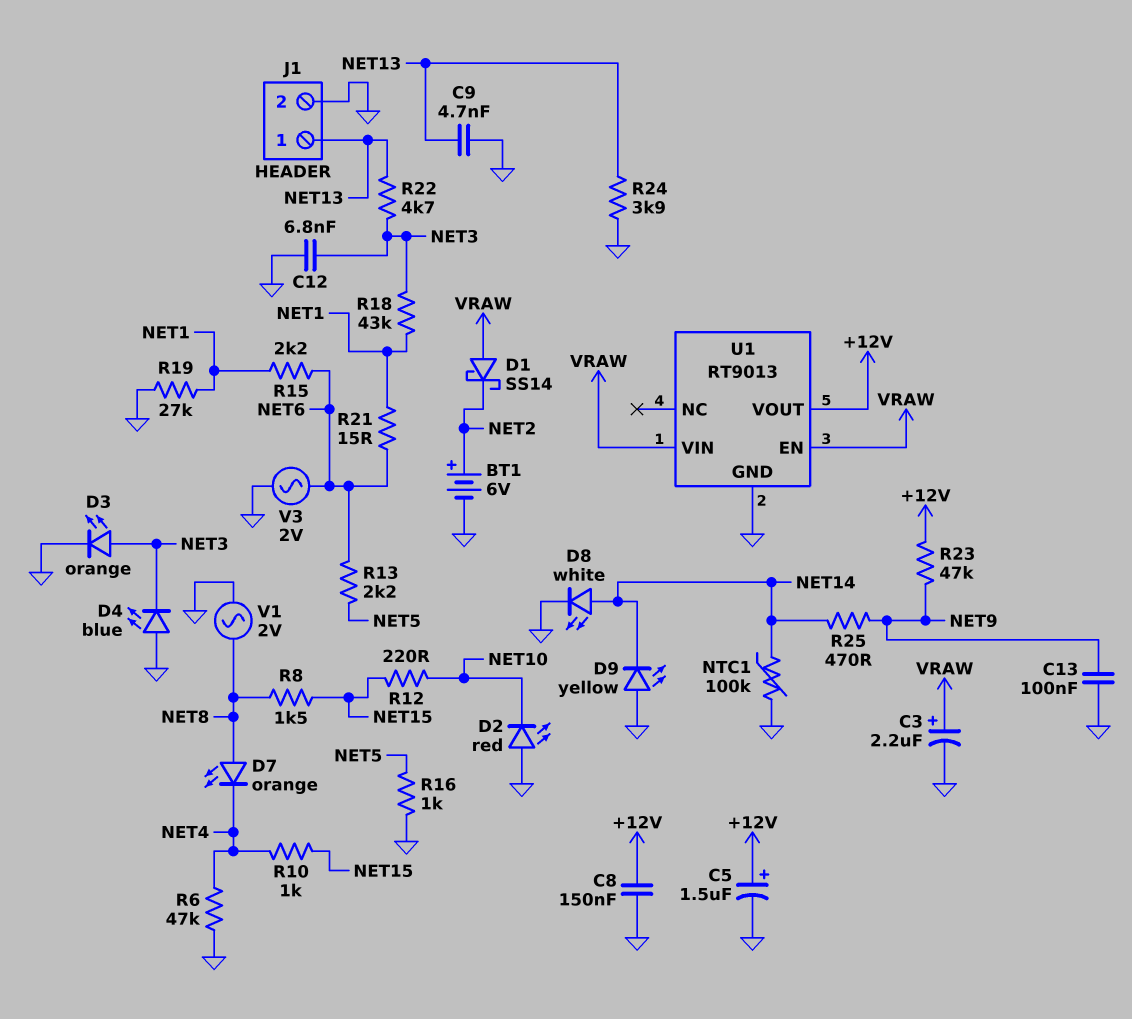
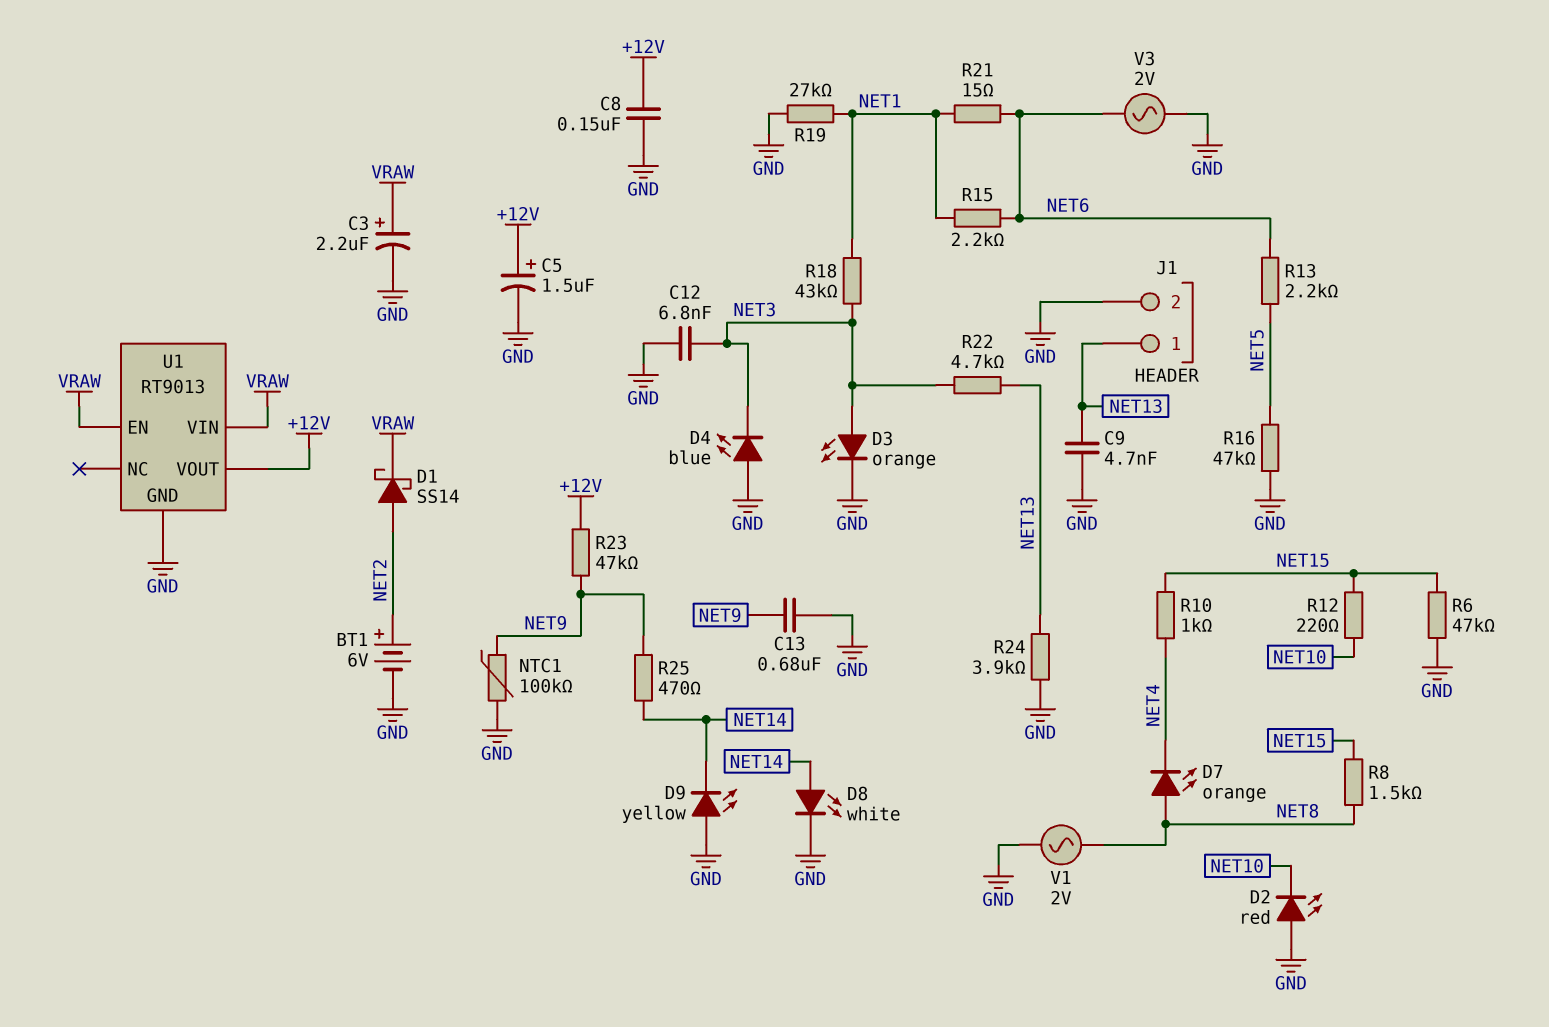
C13: 100nF (GND, NET9) -> 680nF (GND, NET9)
D1: schottky SS14 (A VRAW, K NET2) -> schottky SS14 (A NET2, K VRAW)
NTC1: 100k (GND, NET14) -> 100k (GND, NET9)
R6: 47k (GND, NET4) -> 47k (GND, NET15)
R16: 1k (GND, NET5) -> 47k (GND, NET5)

